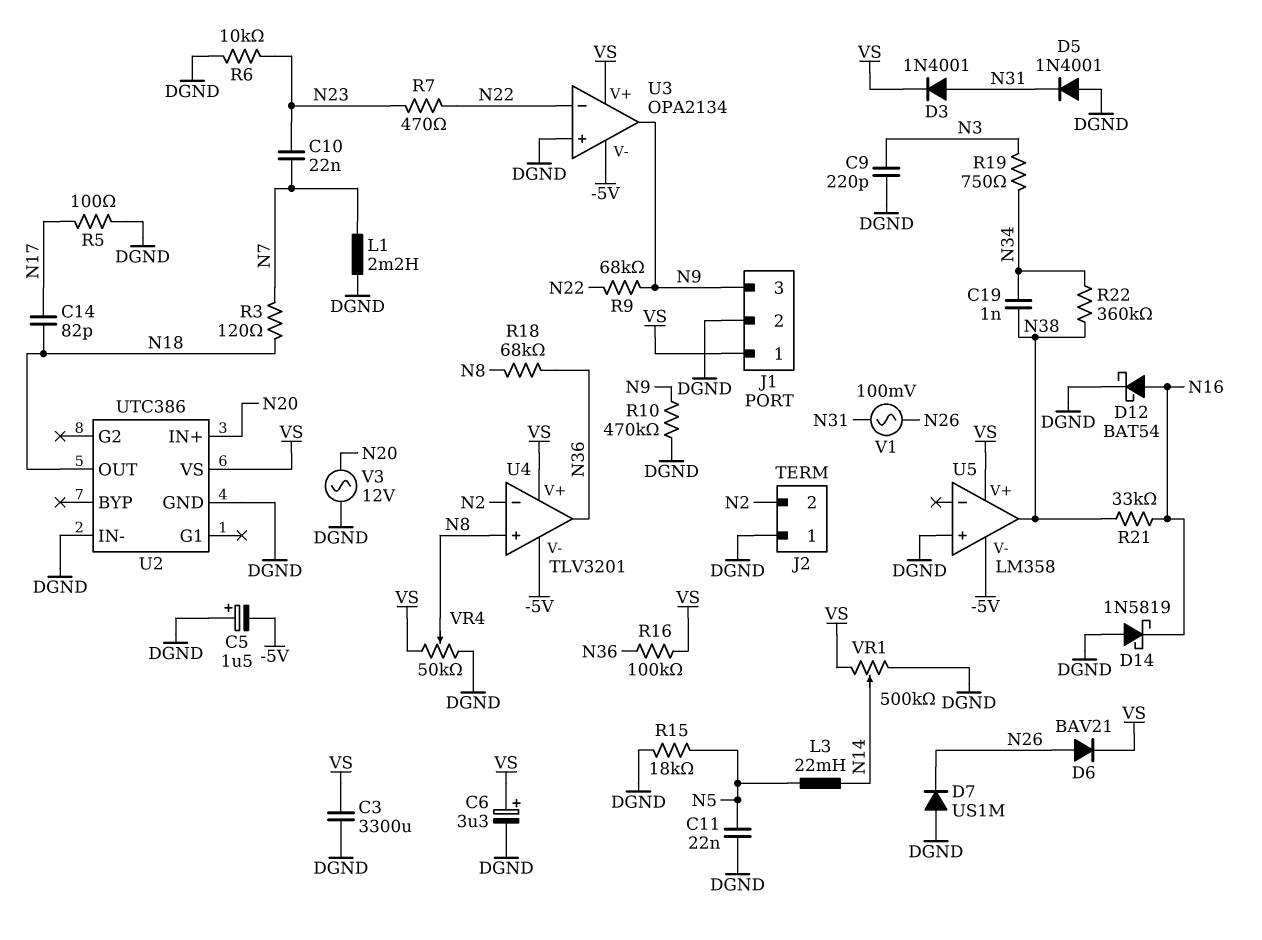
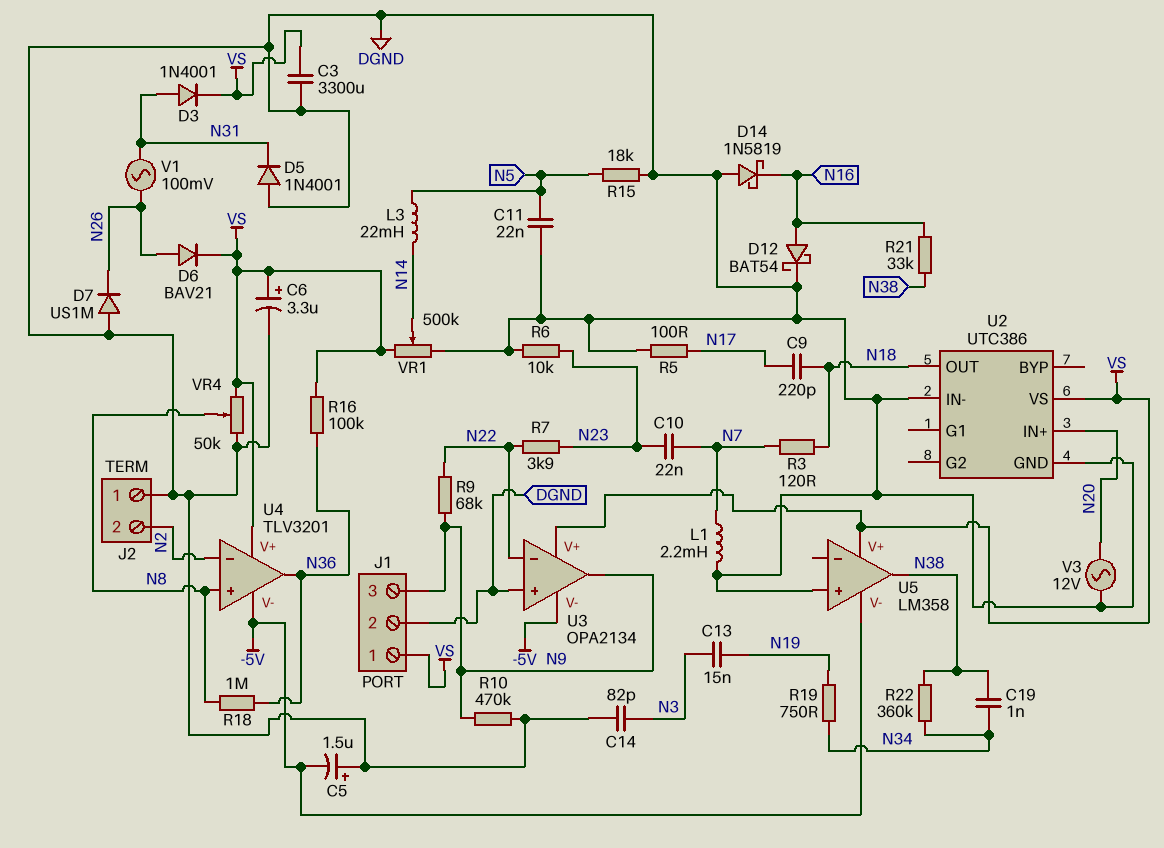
C9: 220pF (DGND, N3) -> 220pF (N17, N18)
C13: none -> 15nF (N3, N19)
C14: 82pF (N17, N18) -> 82pF (DGND, N3)
R7: 470 (N22, N23) -> 3.9k (N22, N23)
R18: 68k (N8, N36) -> 1M (N8, N36)
R19: 750 (N3, N34) -> 750 (N19, N34)

